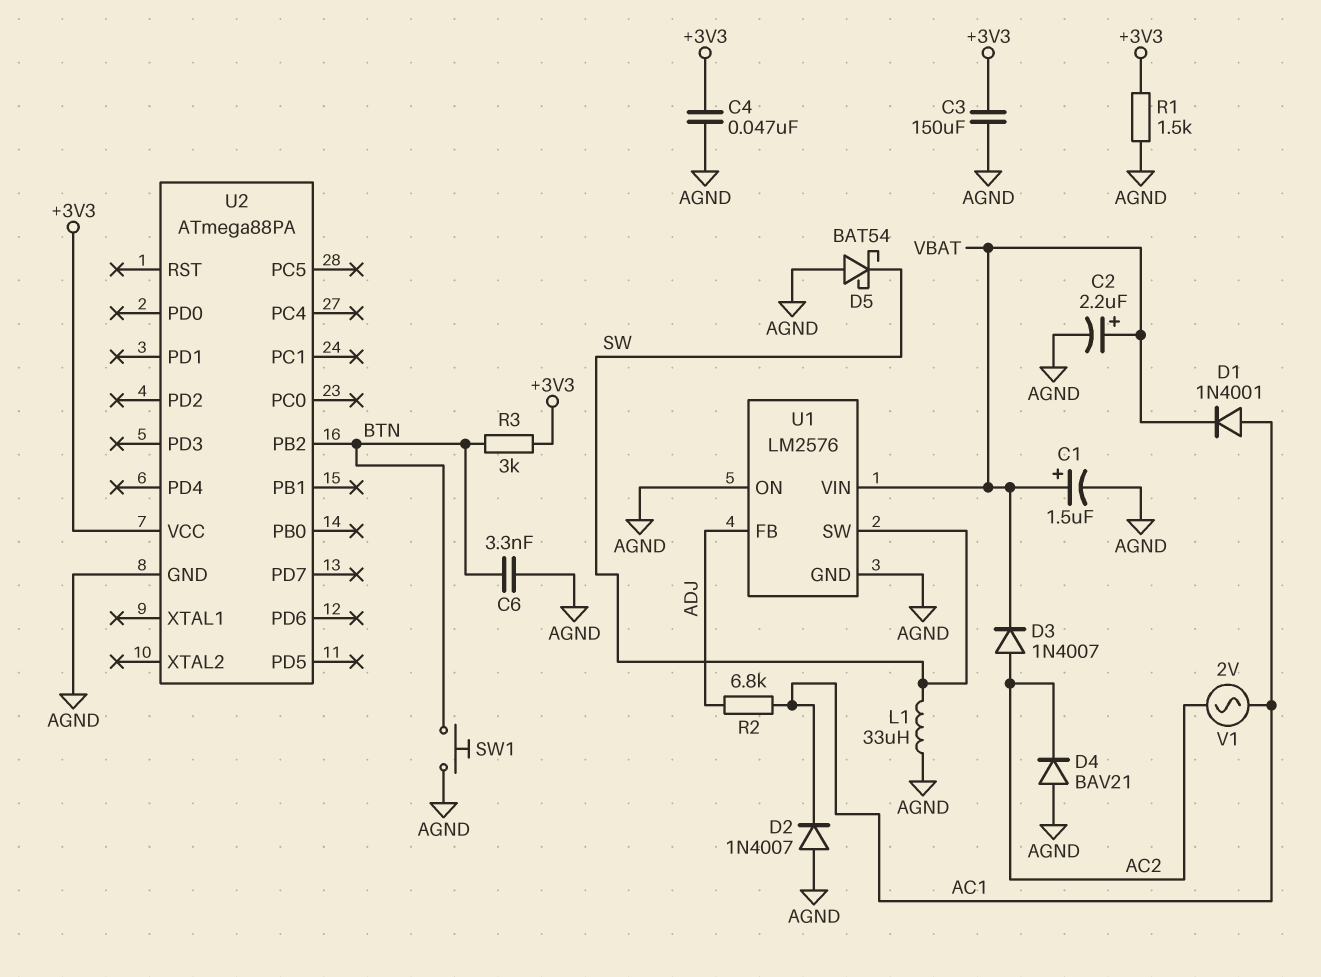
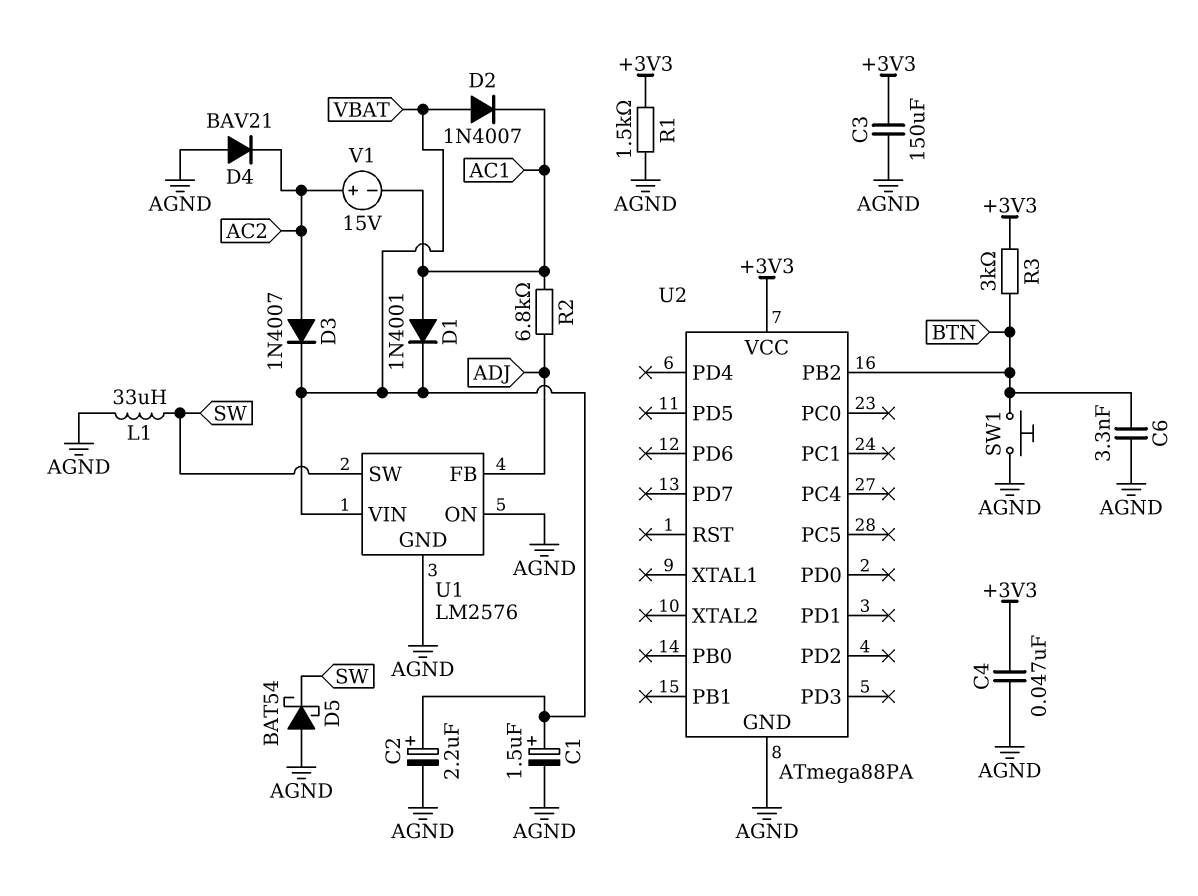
D2: diode 1N4007 (A AGND, K AC1) -> diode 1N4007 (A VBAT, K AC1)
V1: AC 2V (AC1, AC2) -> 15V (plus AC2, minus AC1)

